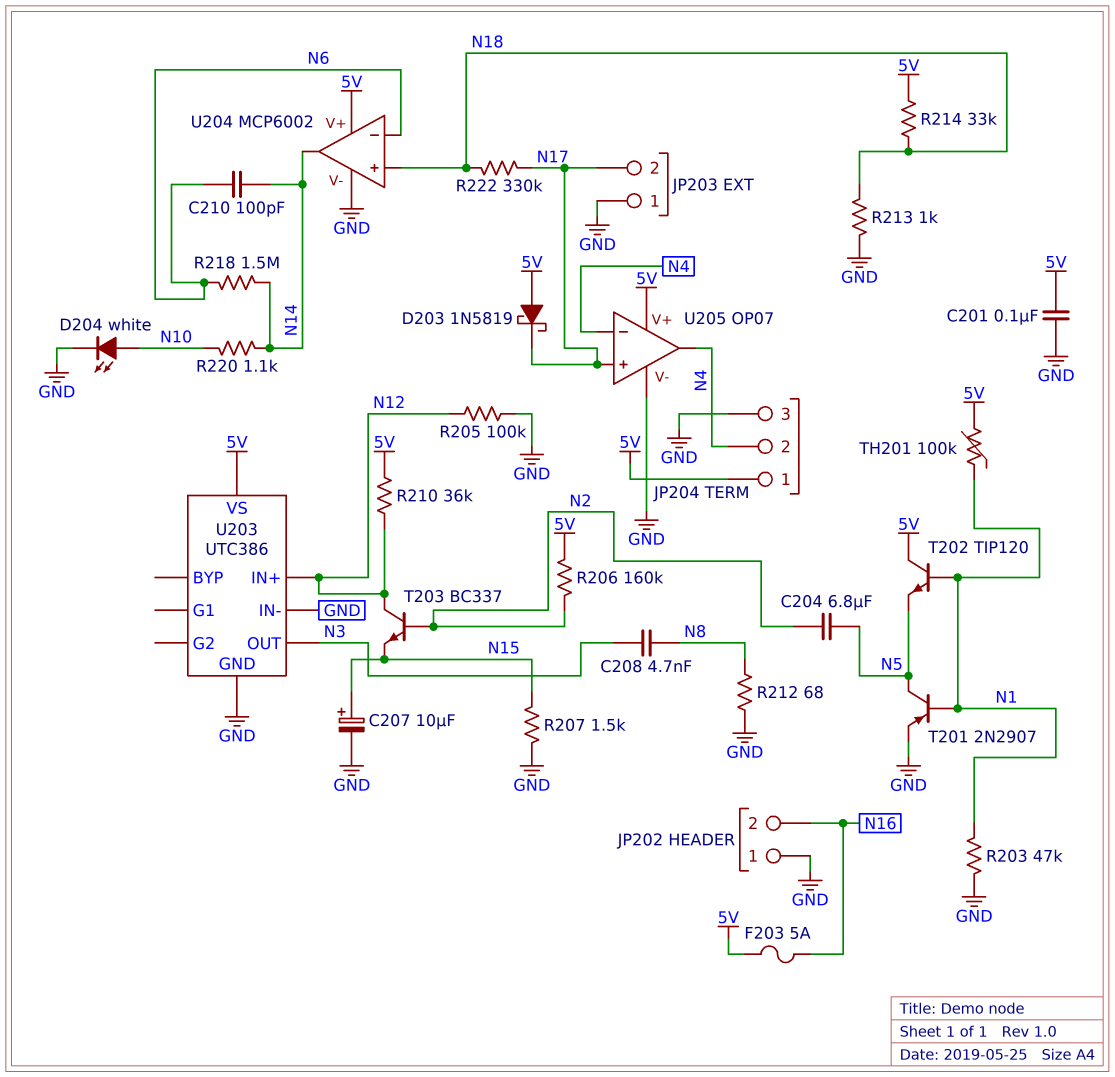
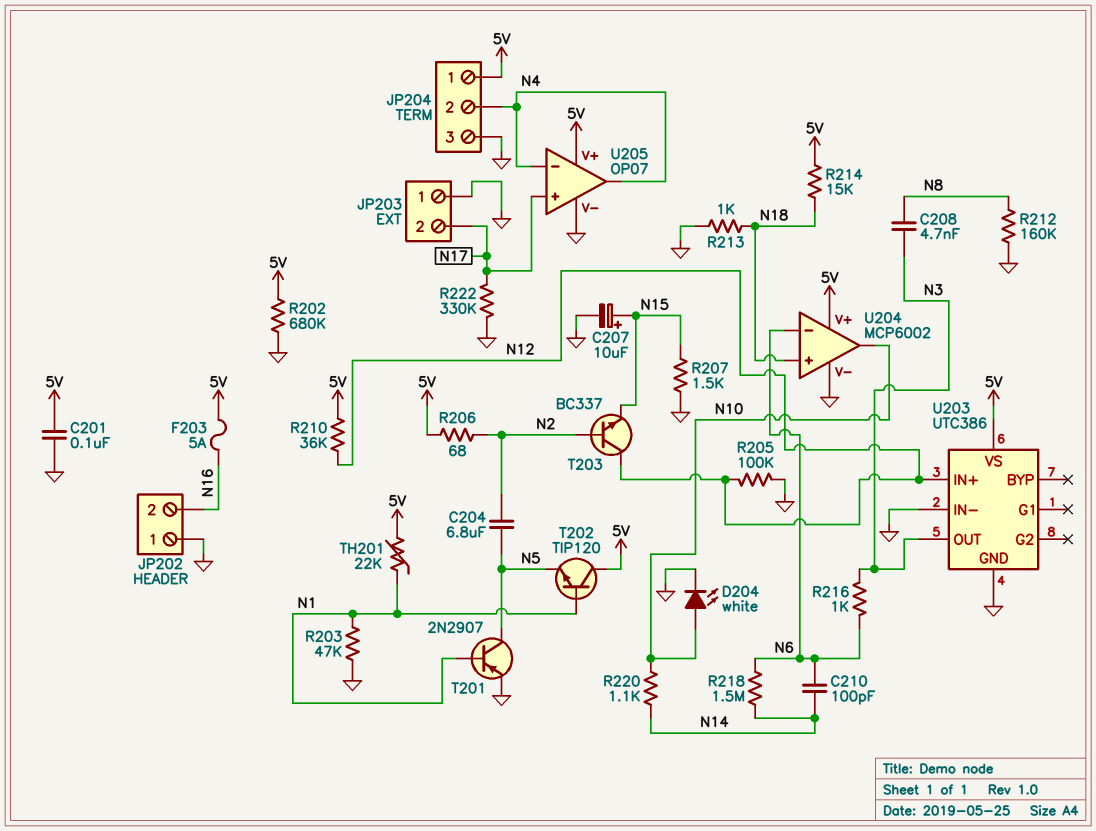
D203: schottky 1N5819 (A 5V, K N17) -> none
R202: none -> 680k (5V, GND)
R206: 160k (5V, N2) -> 68 (5V, N2)
R212: 68 (GND, N8) -> 160k (GND, N8)
R214: 33k (5V, N18) -> 15k (5V, N18)
R216: none -> 1k (N3, N6)
R222: 330k (N17, N18) -> 330k (GND, N17)
TH201: 100k (5V, N1) -> 22k (5V, N1)
U204 pin out: N14 -> N10

